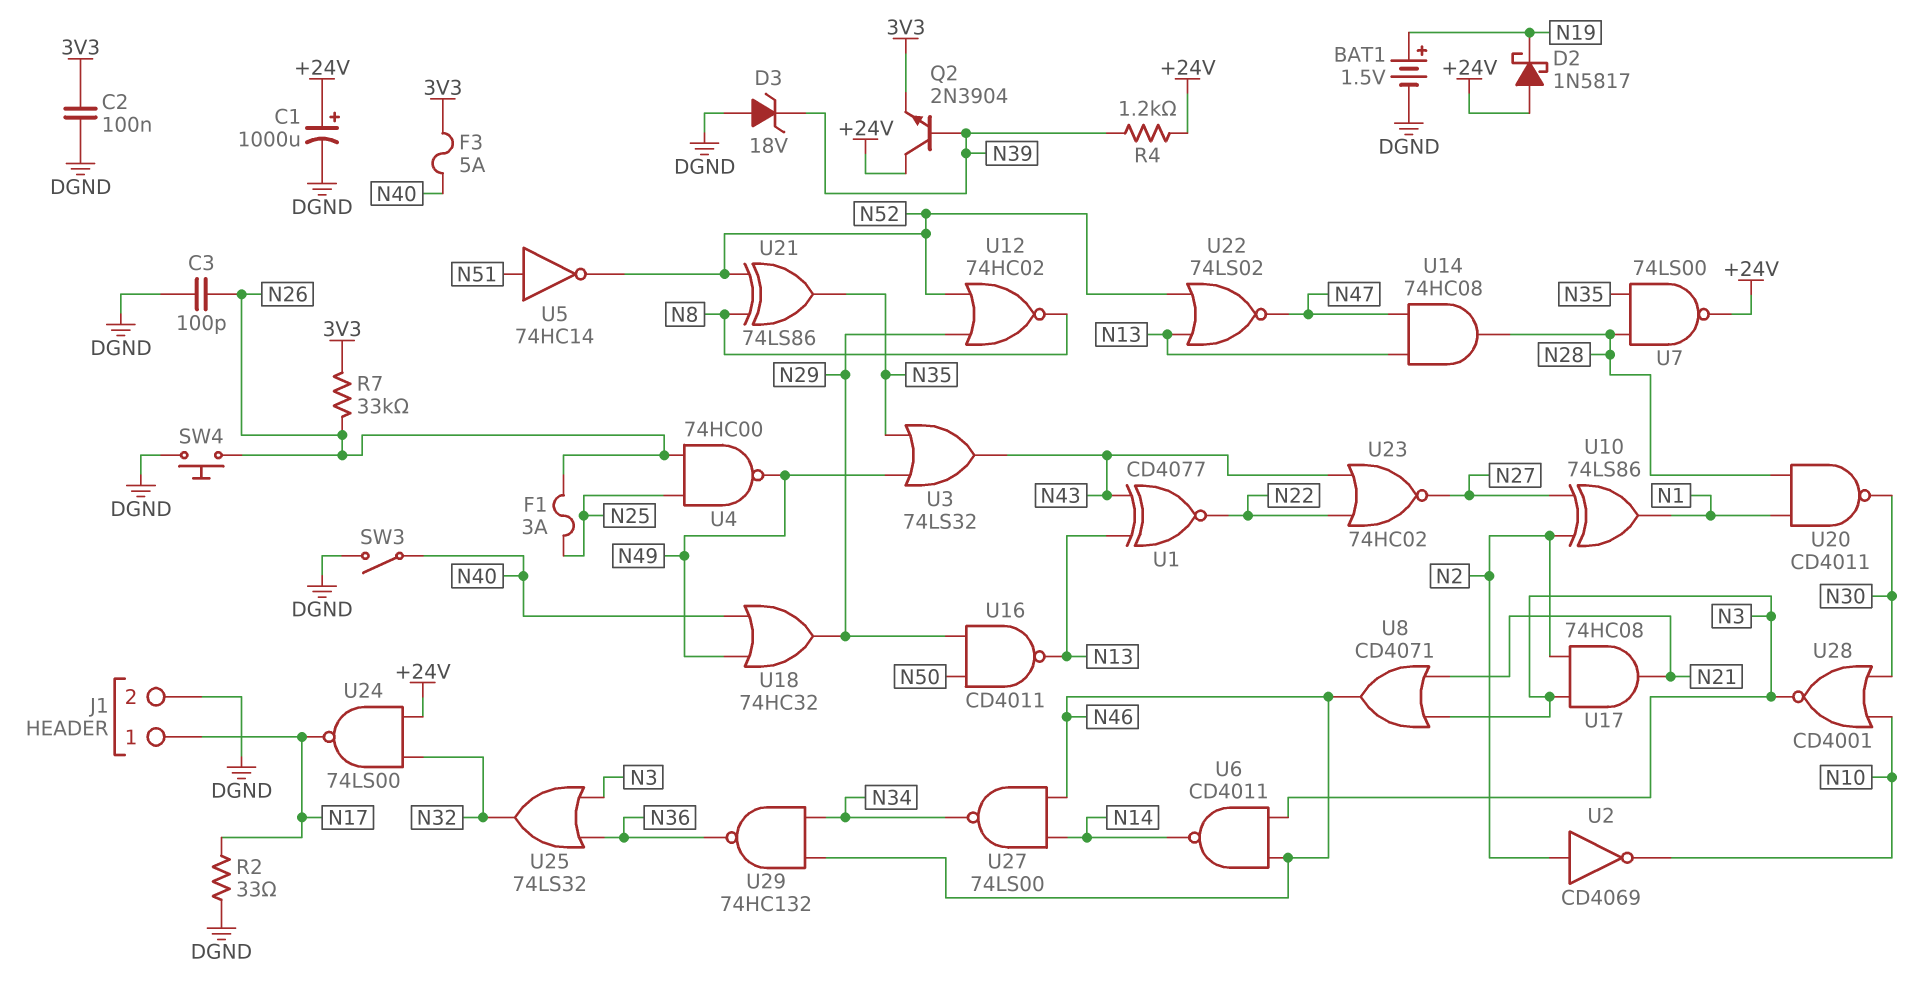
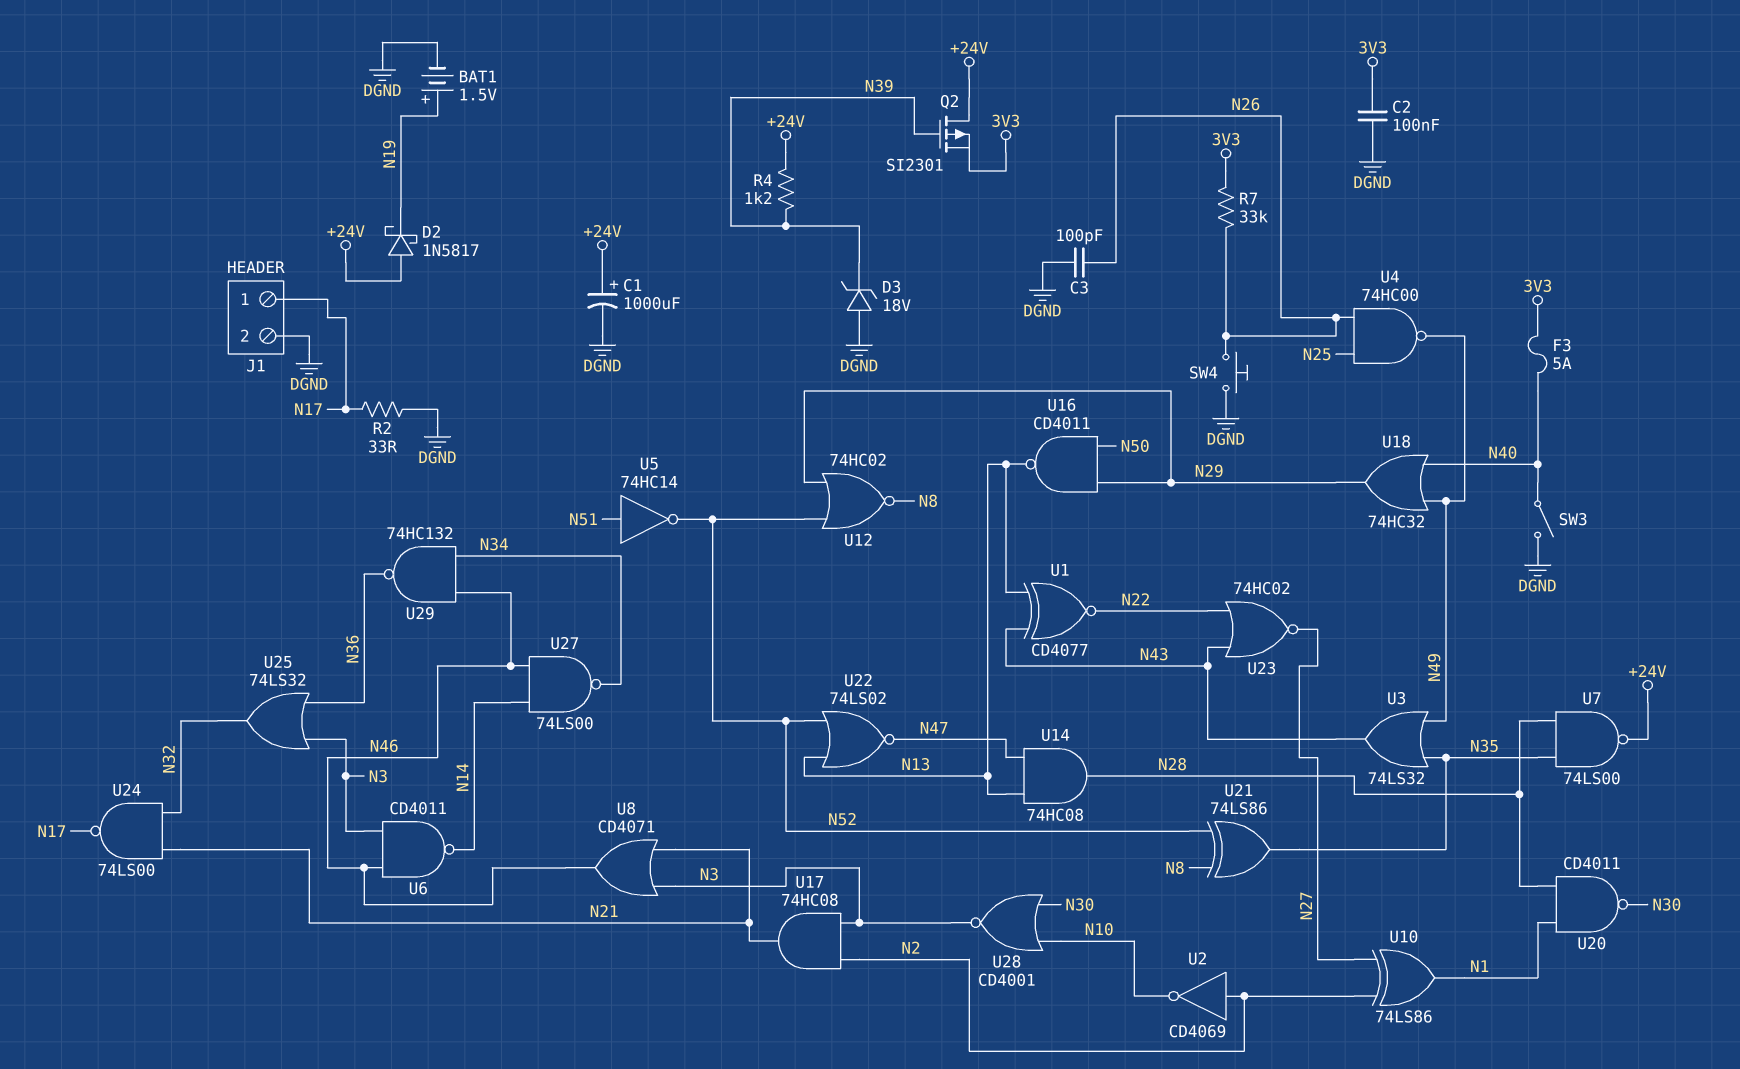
F1: 3A (N25, N26) -> none
Q2: NPN 2N3904 (B N39, C +24V, E 3V3) -> PMOS SI2301 (G N39, D +24V, S 3V3)
U24: NAND 74LS00 (in +24V, in N32, out N17) -> NAND 74LS00 (in N21, in N32, out N17)

